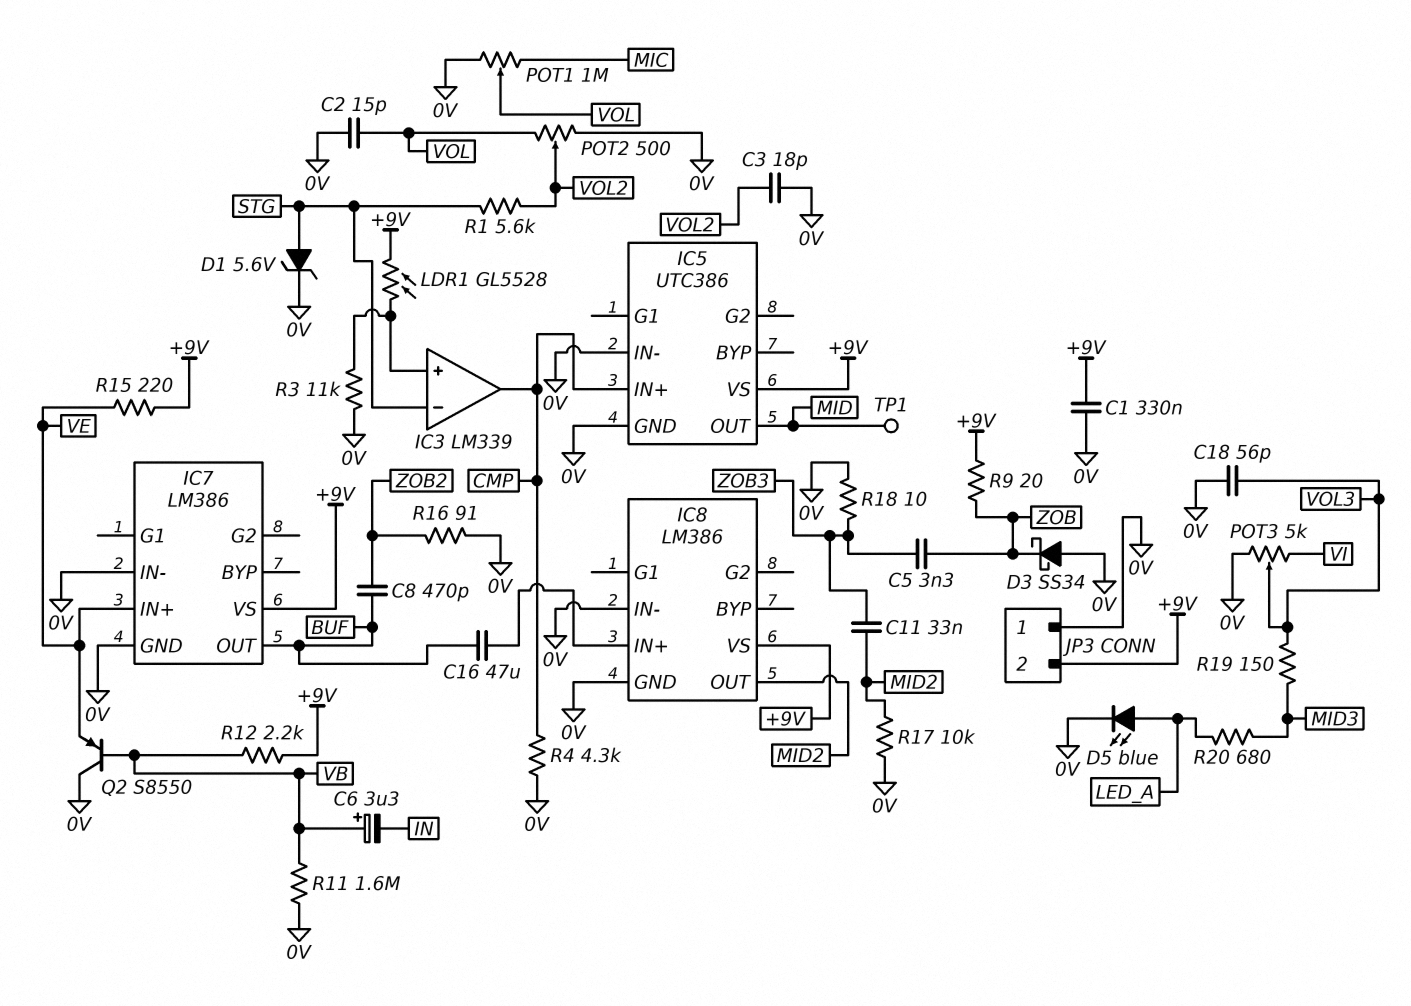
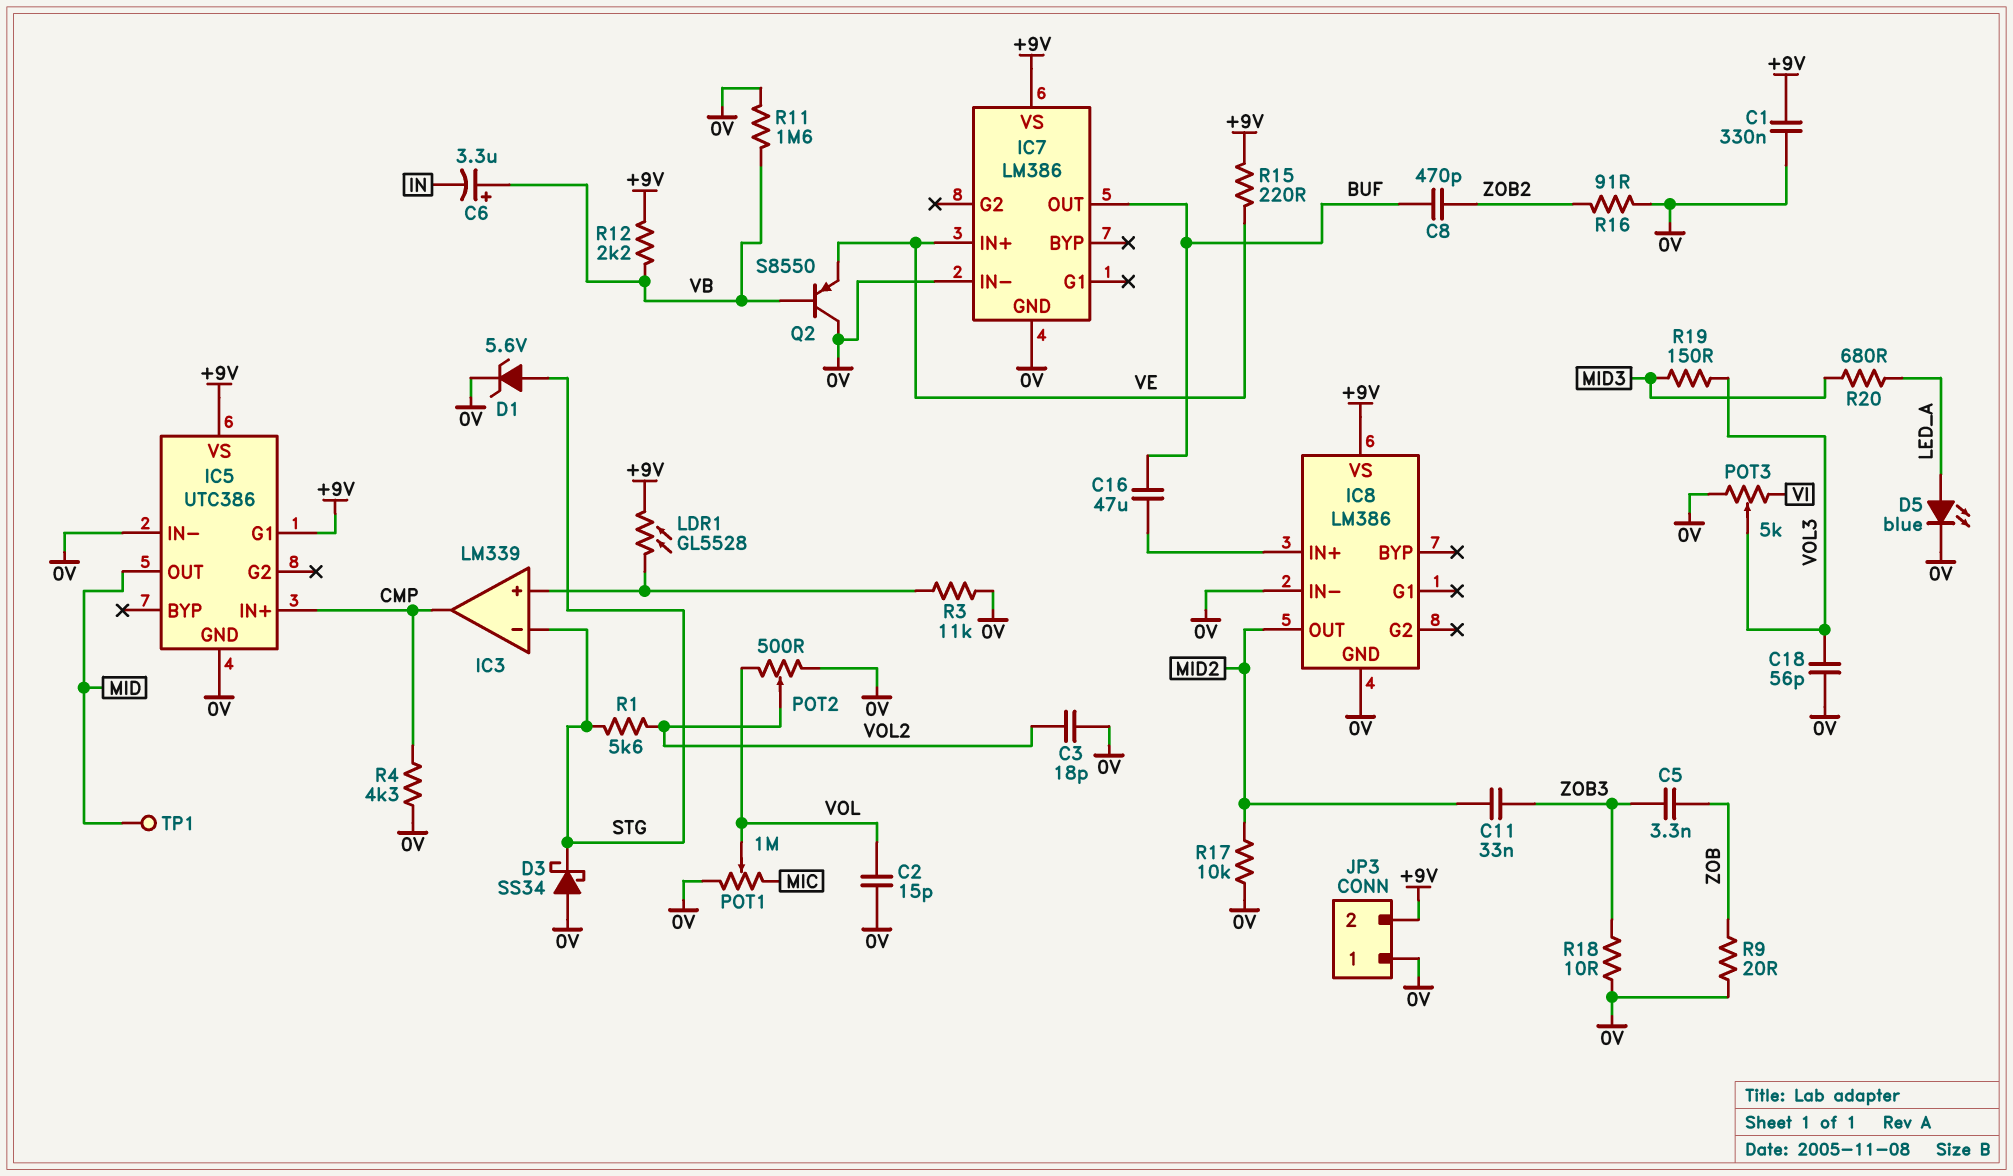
D3: schottky SS34 (A 0V, K ZOB) -> schottky SS34 (A 0V, K STG)
IC5 pin G1: none -> +9V
R9: 20 (+9V, ZOB) -> 20 (0V, ZOB)

